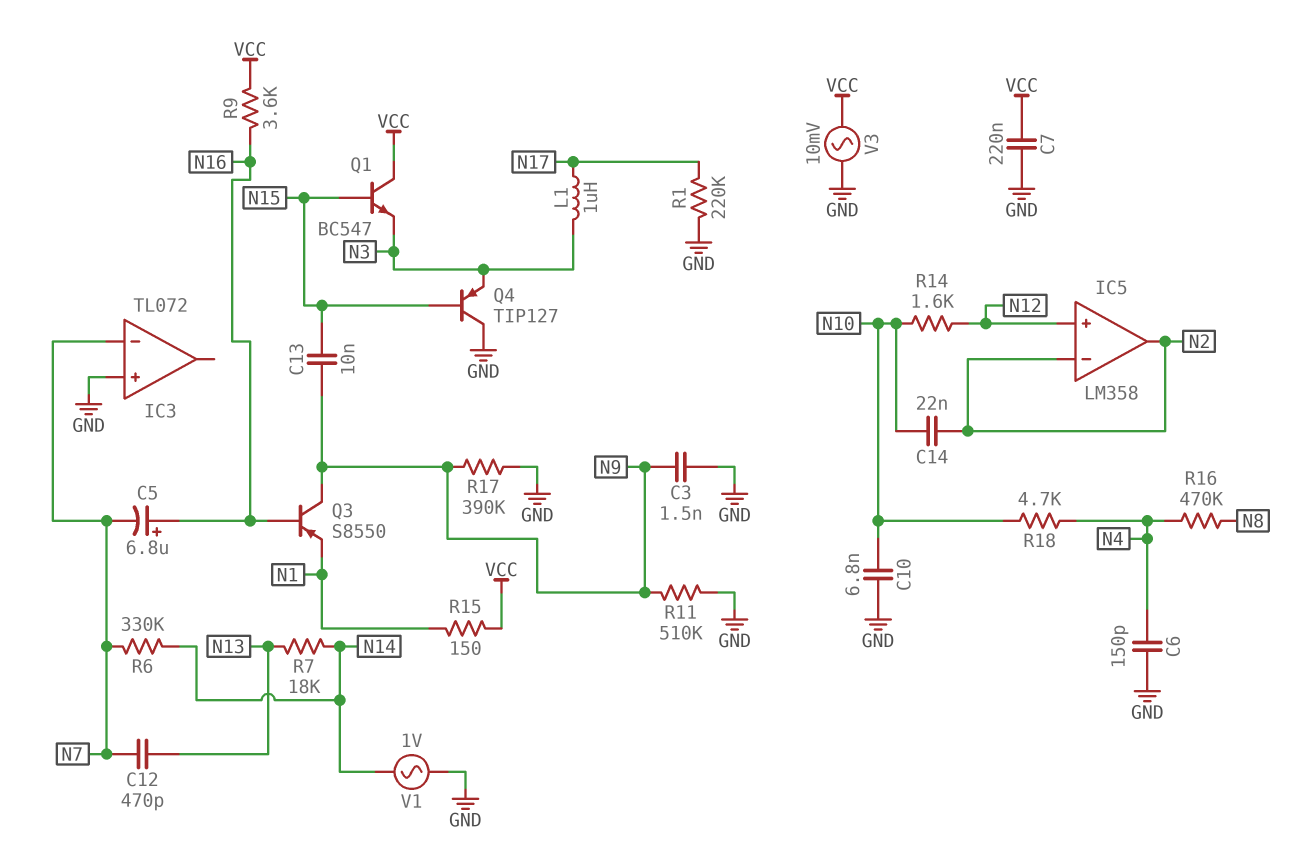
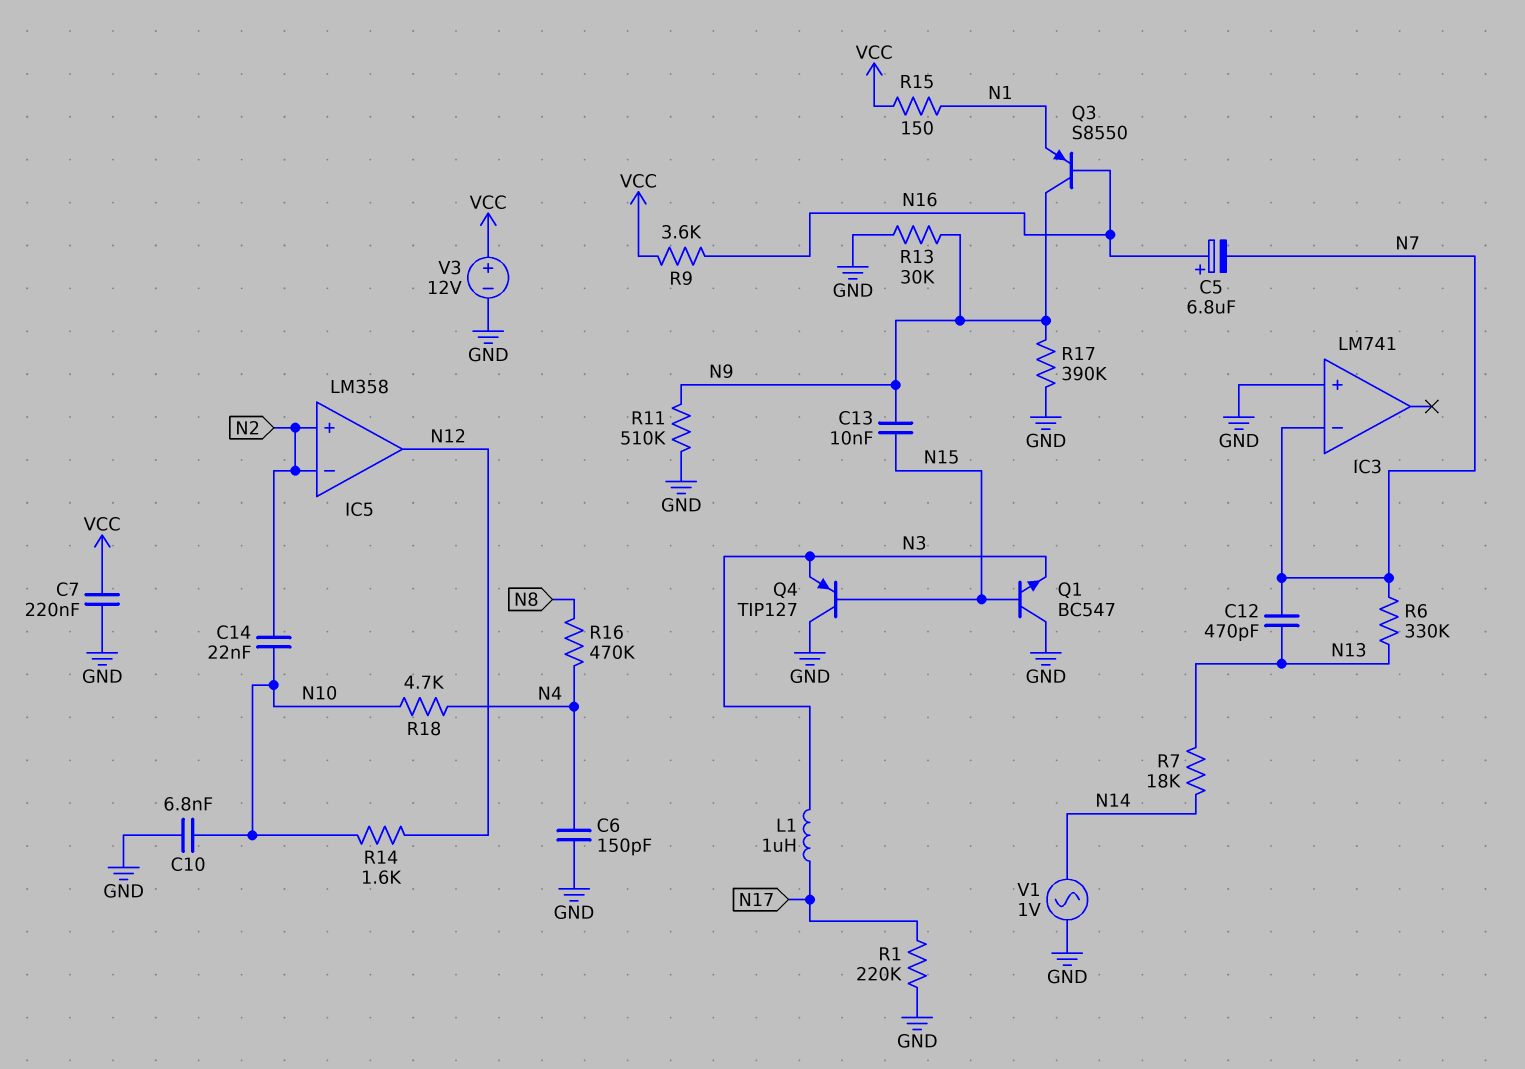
C3: 1.5nF (GND, N9) -> none
IC3: TL072 -> LM741
IC5 pin in+: N12 -> N2
IC5 pin out: N2 -> N12
Q1: NPN BC547 (B N15, C VCC, E N3) -> NPN BC547 (B N15, C GND, E N3)
R6: 330k (N7, N14) -> 330k (N7, N13)
R13: none -> 30k (GND, N9)
V3: AC 10mV (GND, VCC) -> 12V (plus VCC, minus GND)

